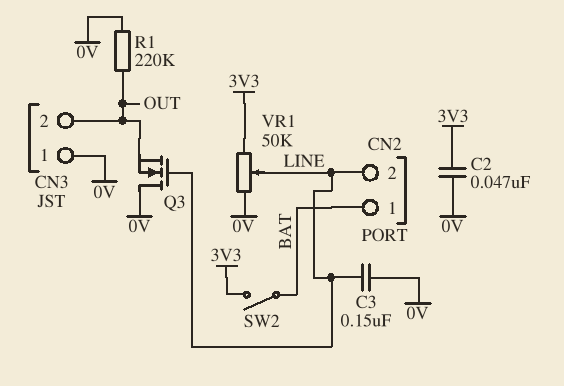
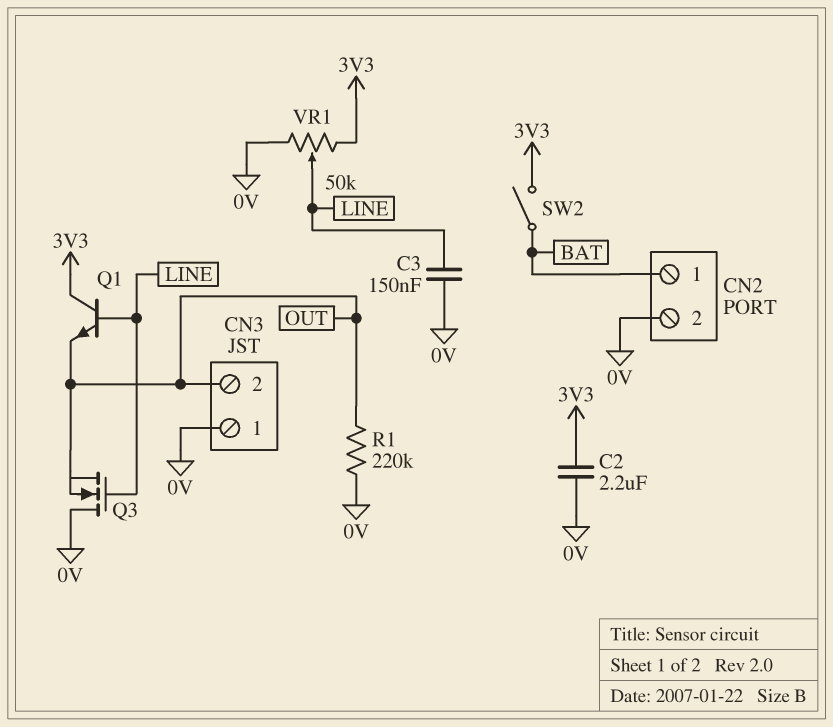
C2: 47nF (0V, 3V3) -> 2.2uF (0V, 3V3)
CN2 pin 2: LINE -> 0V
Q1: none -> NPN (B LINE, C 3V3, E OUT)

